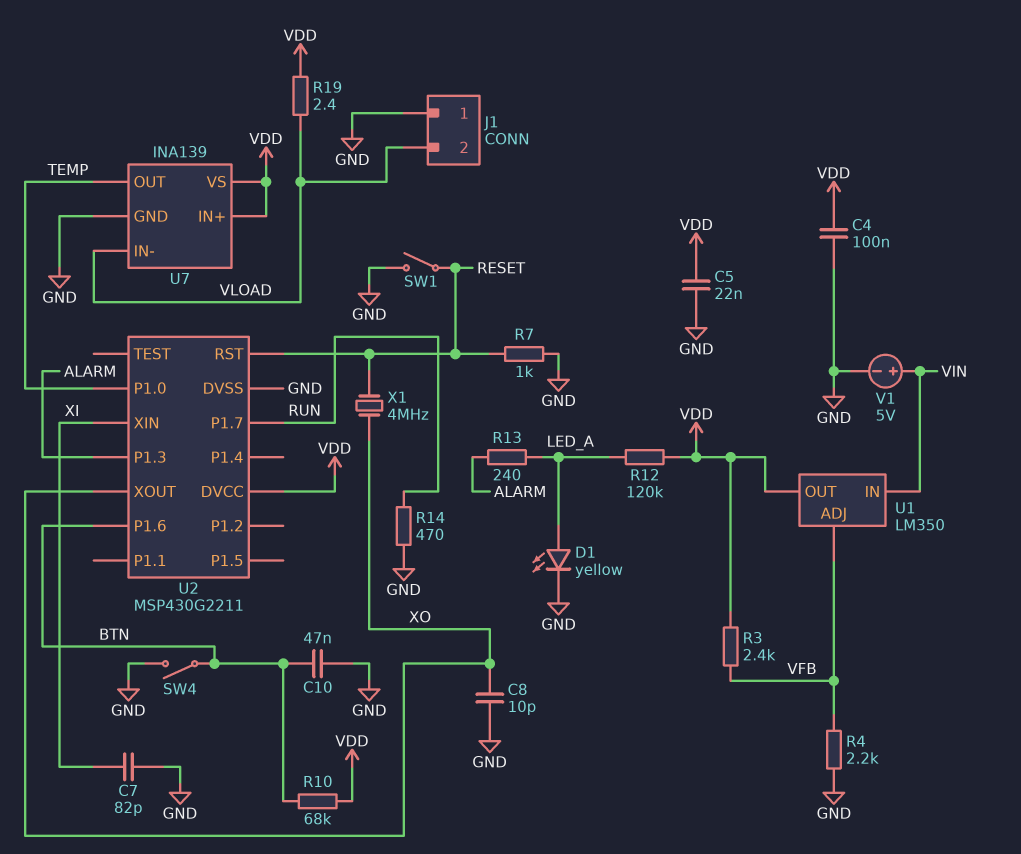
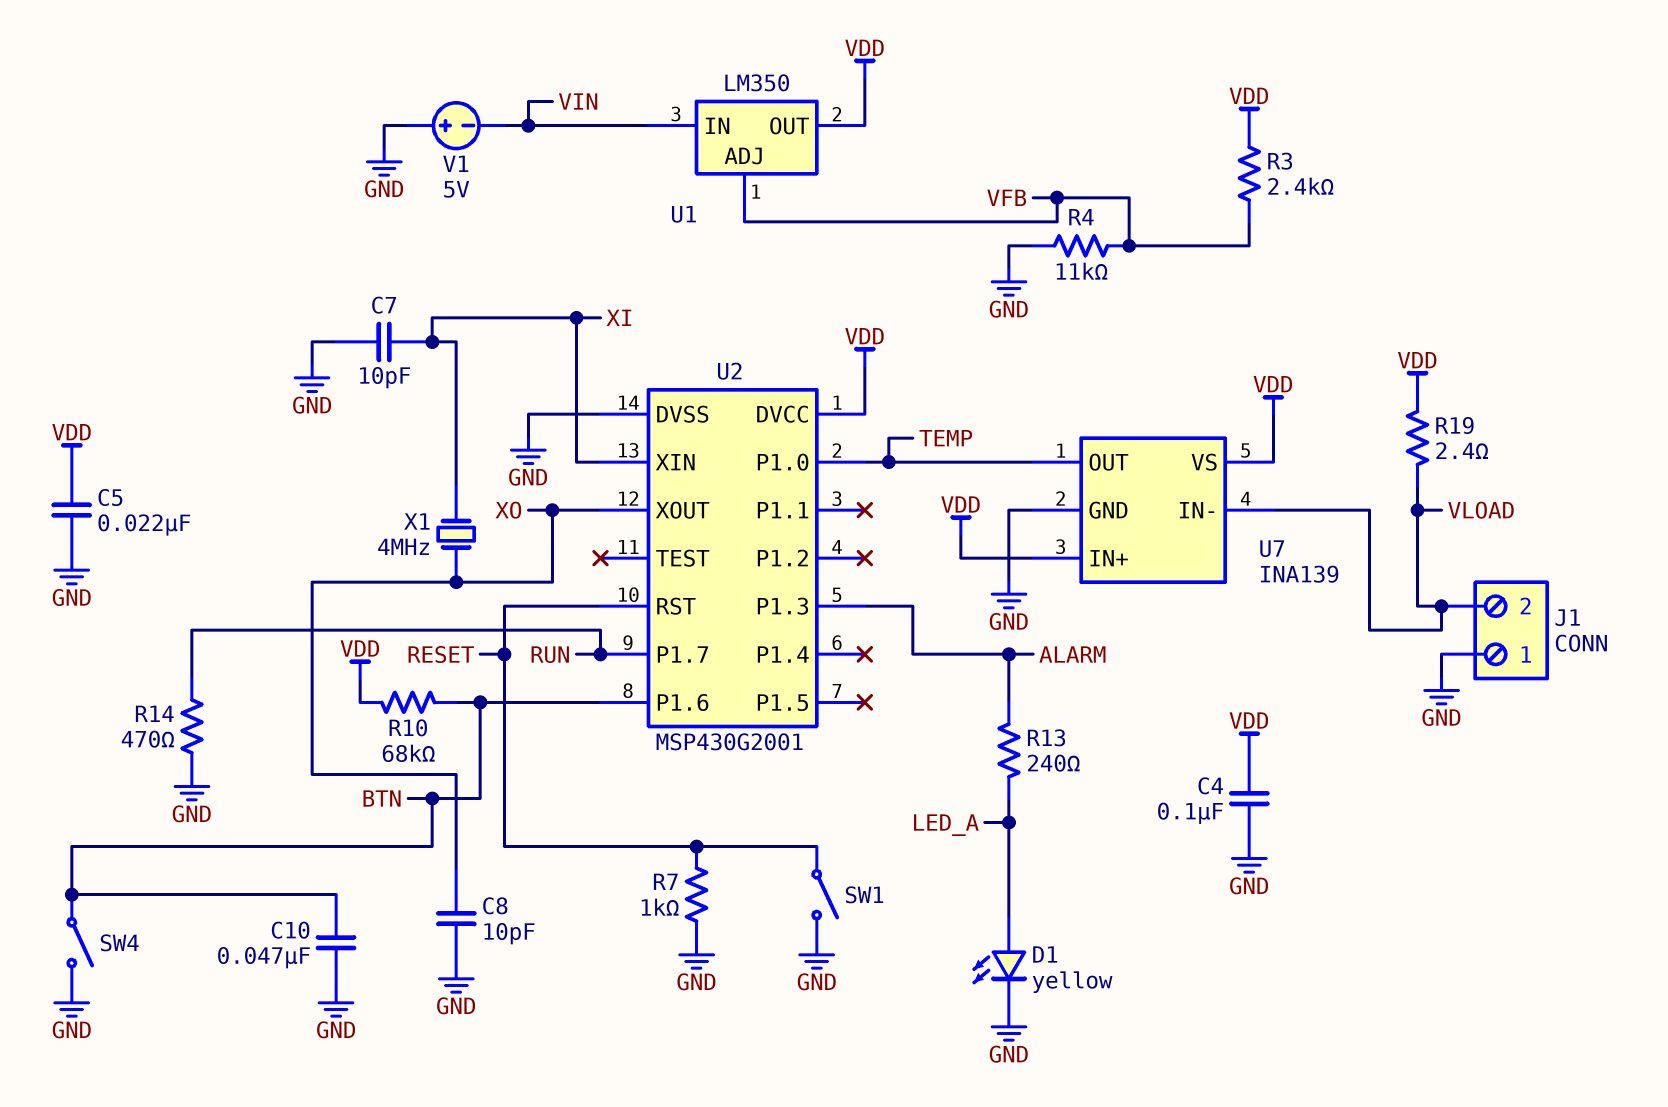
C7: 82pF (GND, XI) -> 10pF (GND, XI)
R4: 2.2k (GND, VFB) -> 11k (GND, VFB)
R12: 120k (LED_A, VDD) -> none
U2: MSP430G2211 -> MSP430G2001
V1: 5V (plus VIN, minus GND) -> 5V (plus GND, minus VIN)
X1: 4MHz (RESET, XO) -> 4MHz (XI, XO)

